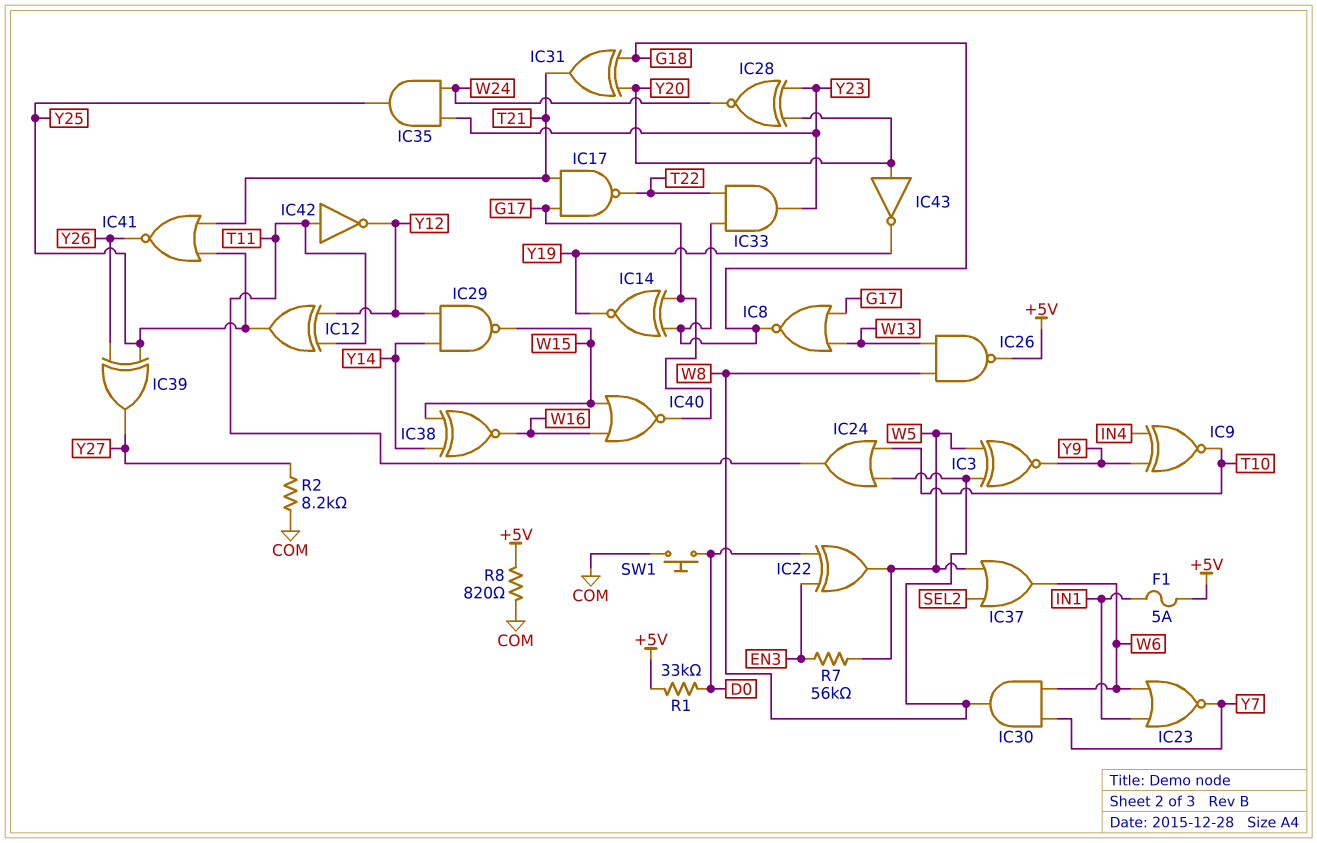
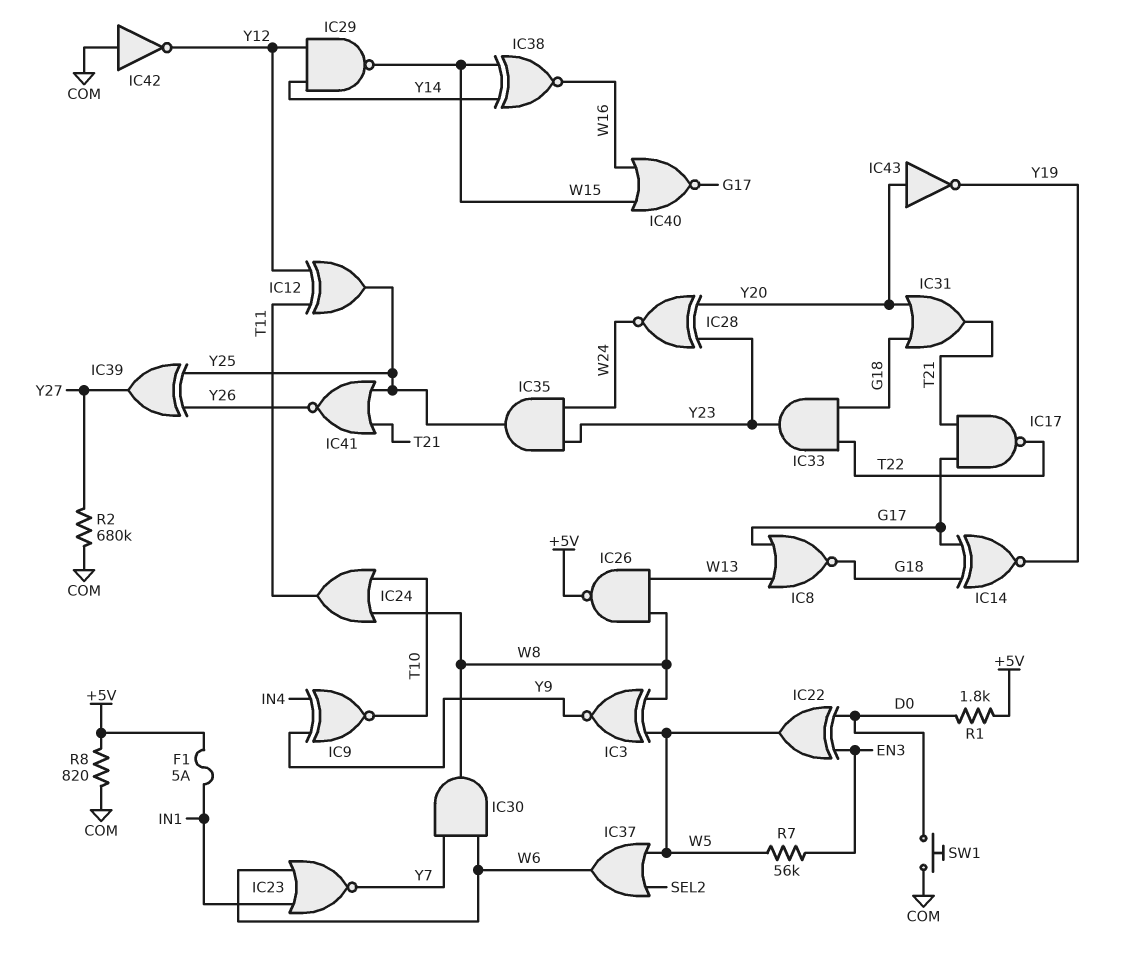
IC31: XOR (in G18, in Y20, out T21) -> OR (in G18, in Y20, out T21)
IC42: NOT (in T11, out Y12) -> NOT (in COM, out Y12)
R1: 33k (+5V, D0) -> 1.8k (+5V, D0)
R2: 8.2k (COM, Y27) -> 680k (COM, Y27)

